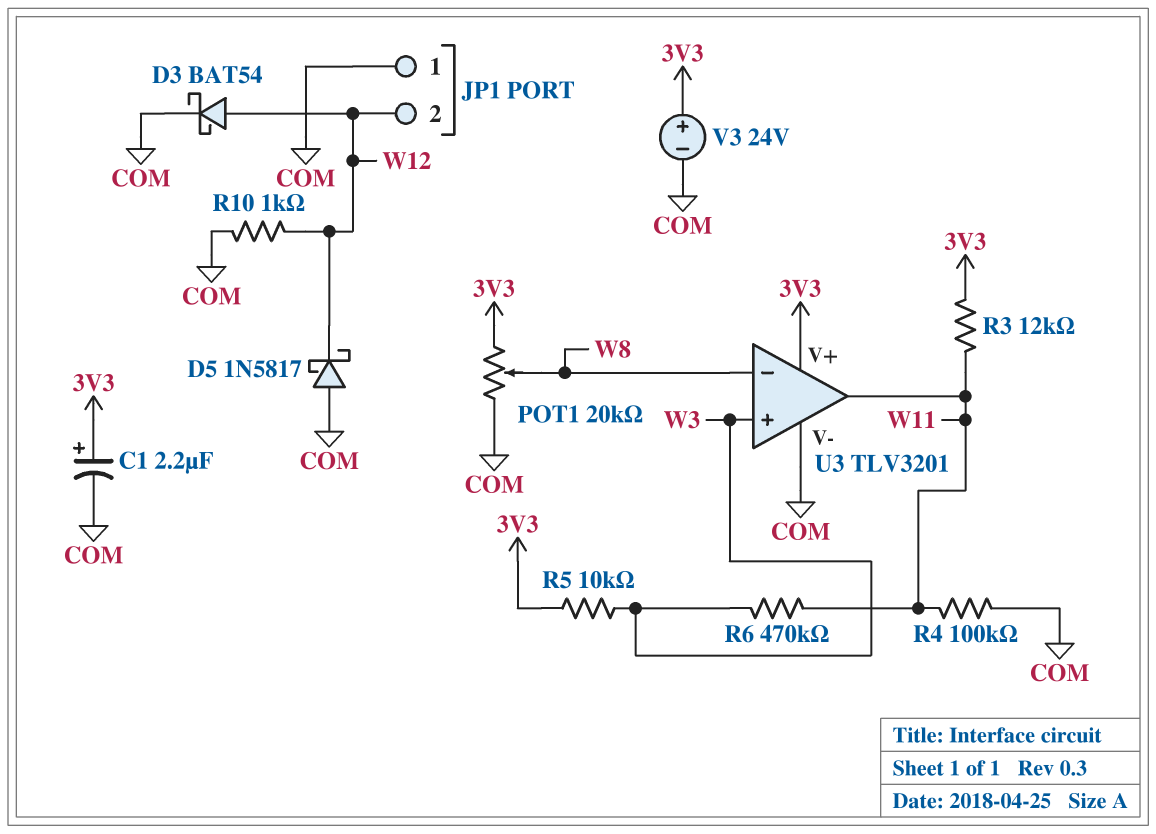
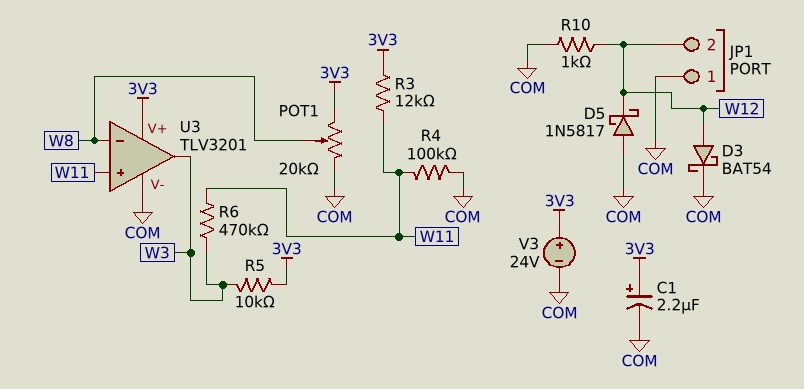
U3 pin in+: W3 -> W11
U3 pin out: W11 -> W3

